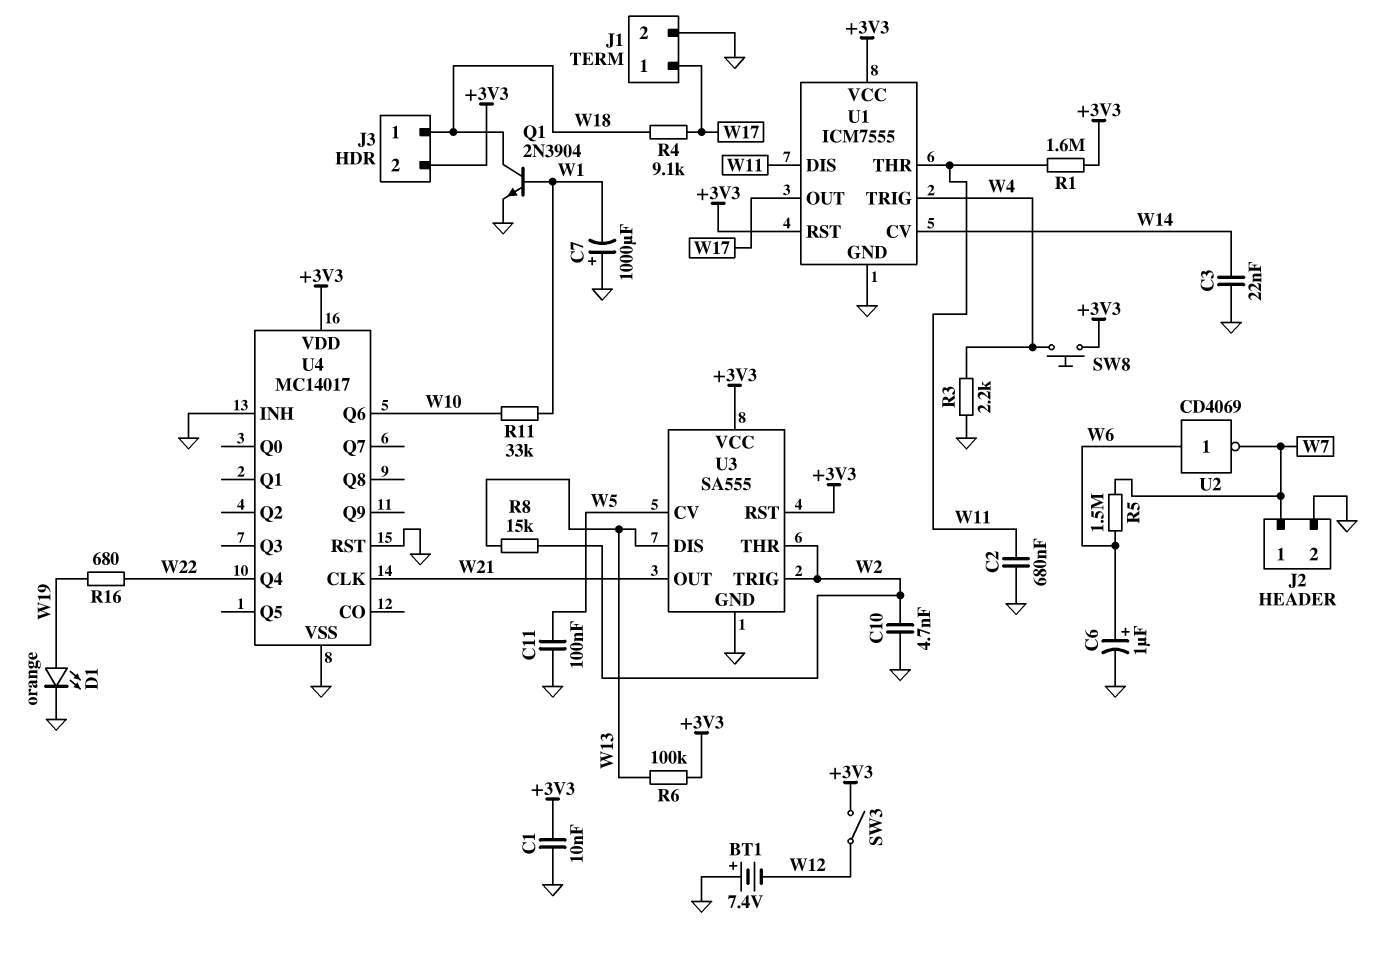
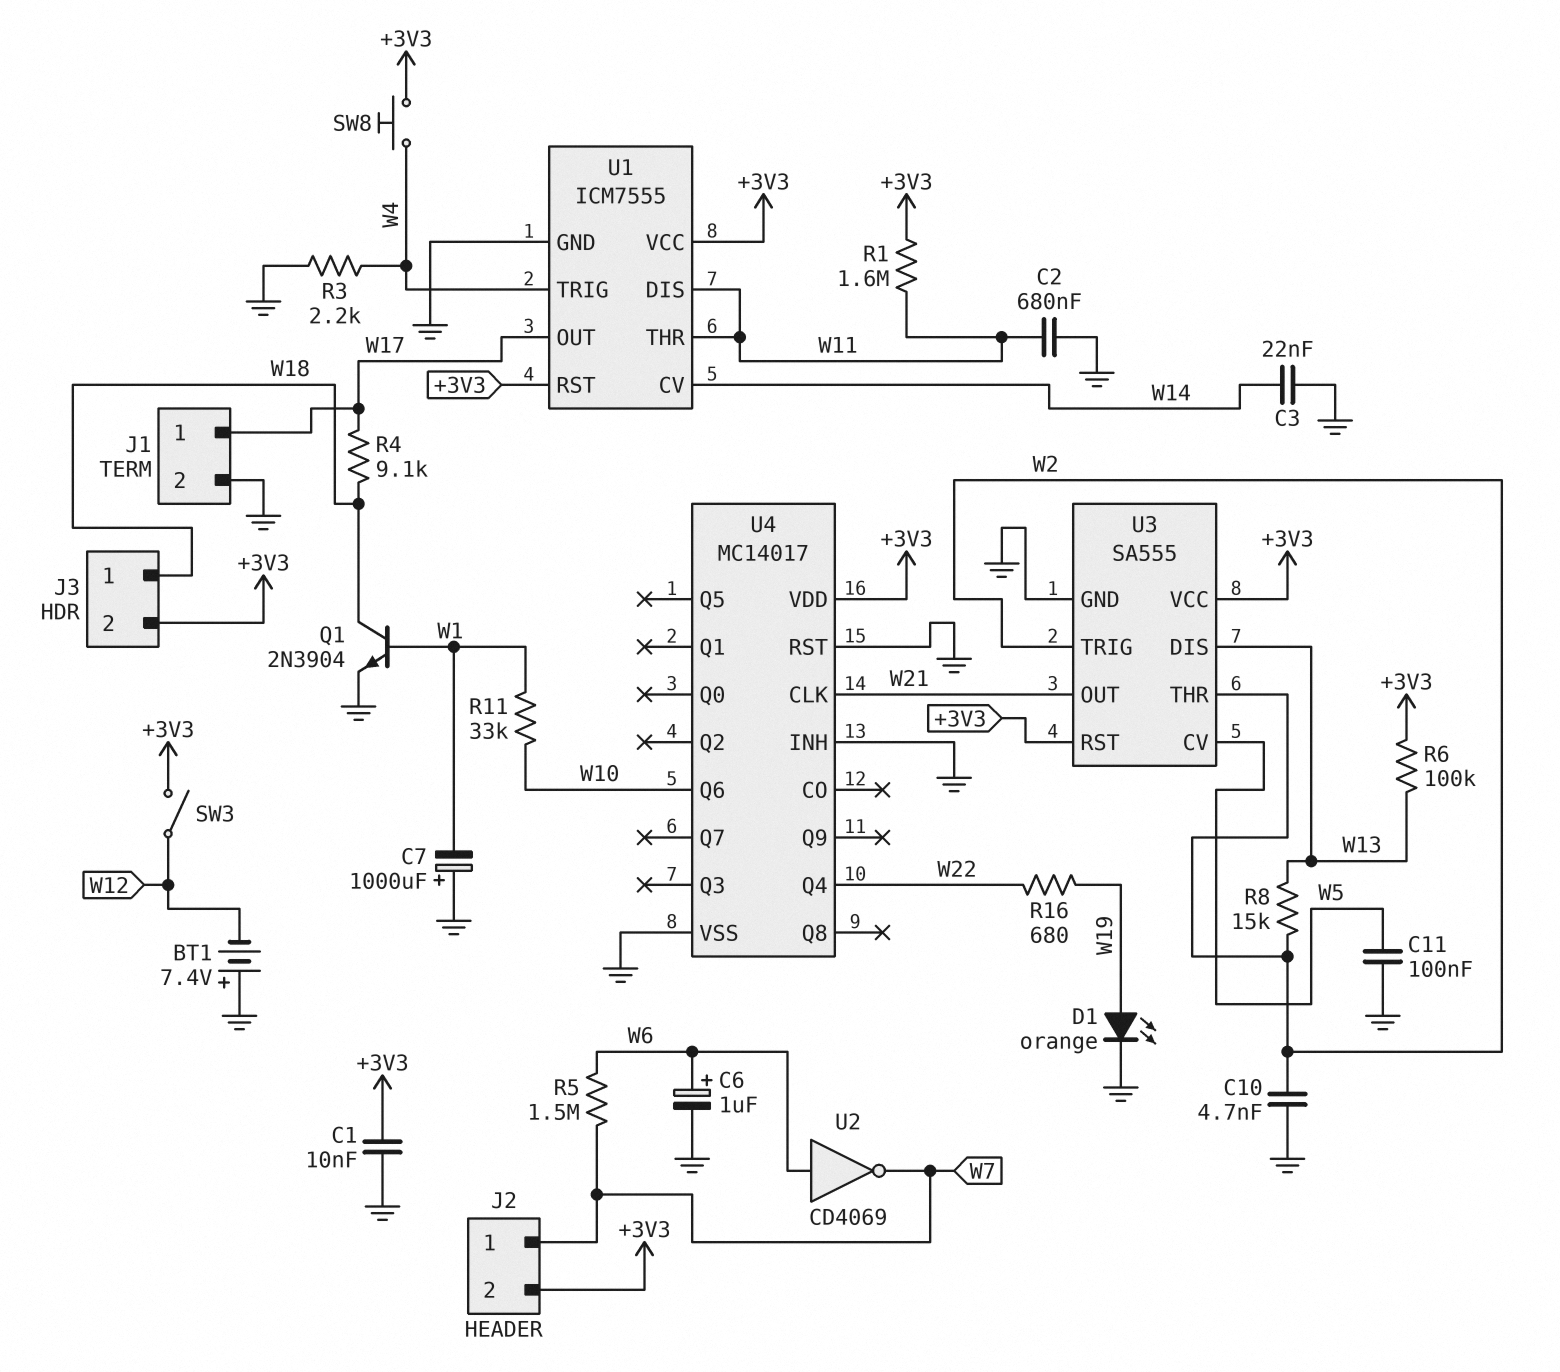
J2 pin 2: GND -> +3V3

